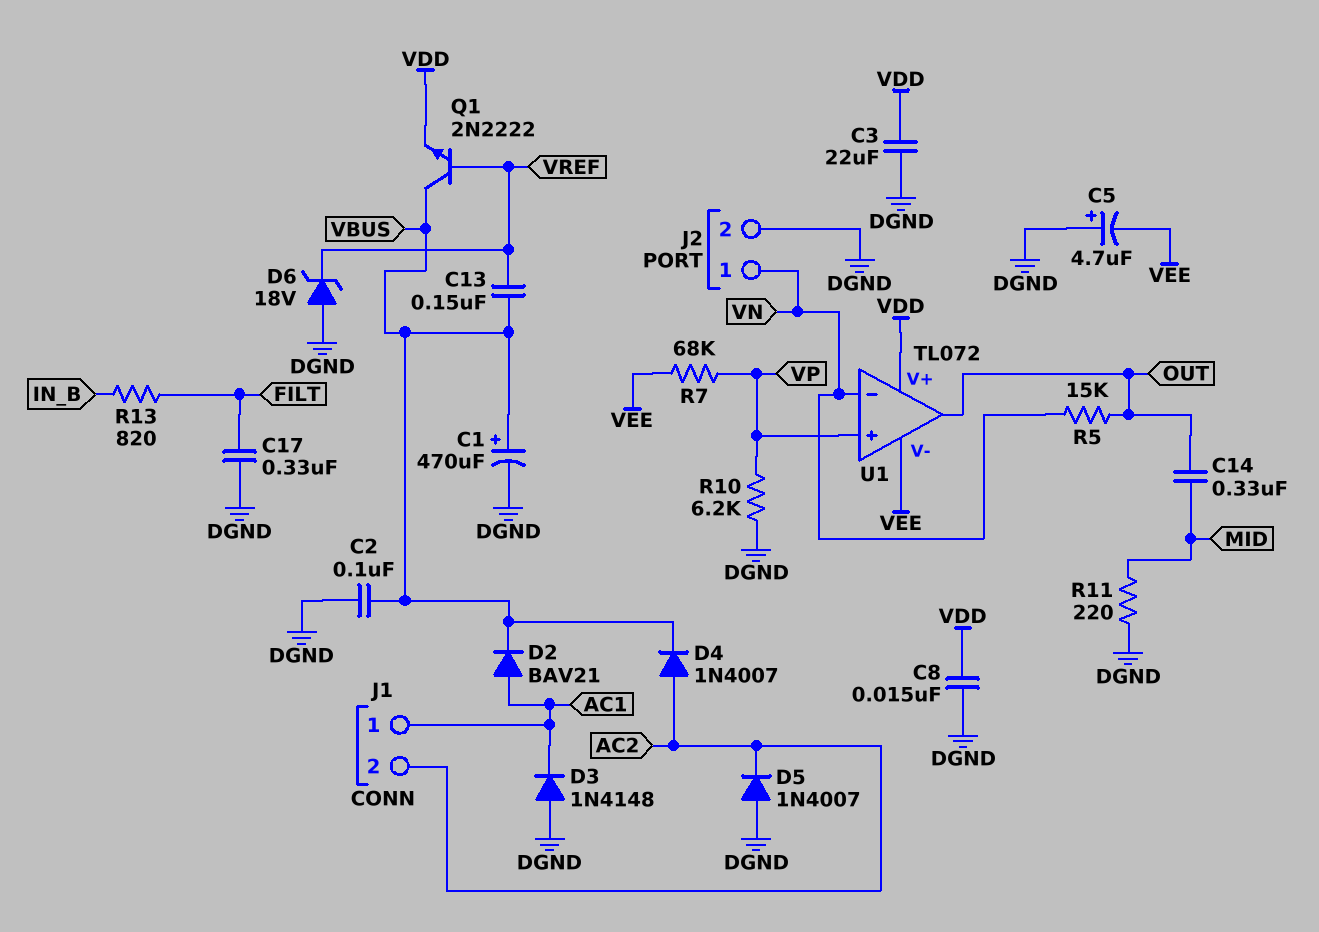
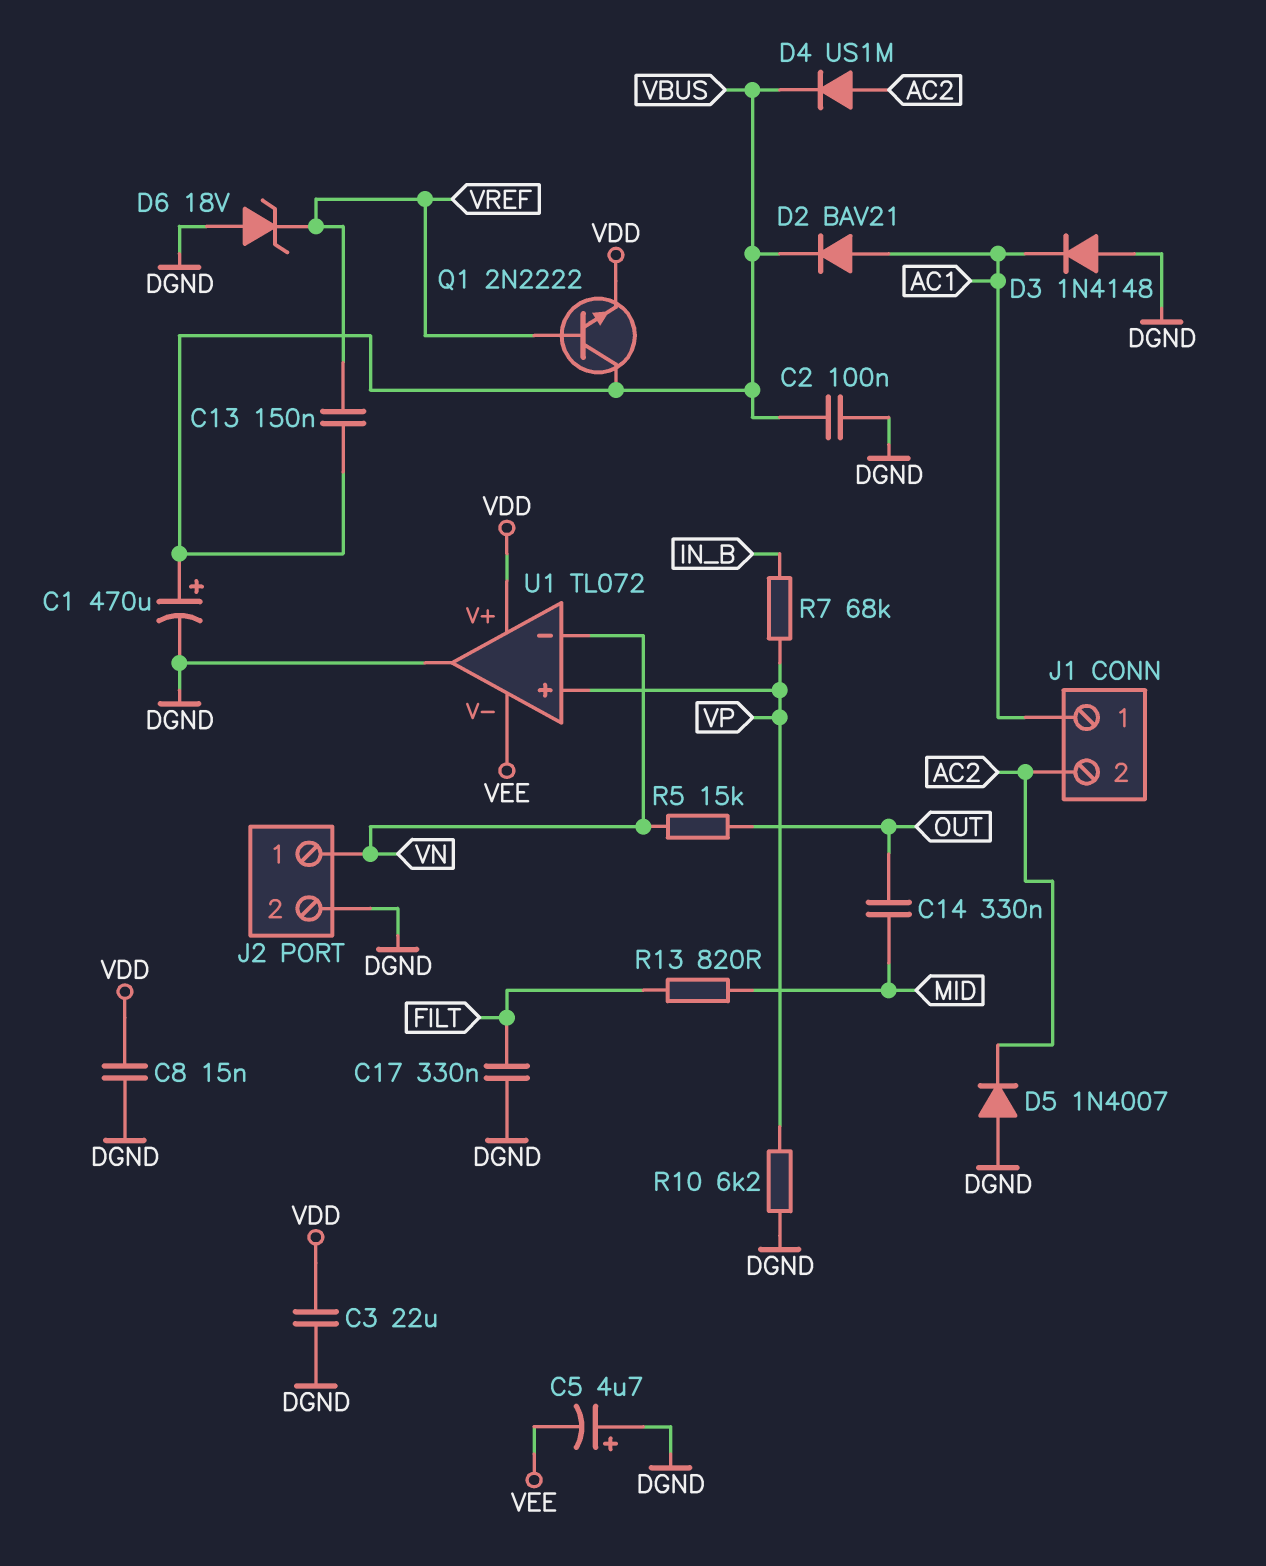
D4: diode 1N4007 (A AC2, K VBUS) -> diode US1M (A AC2, K VBUS)
R7: 68k (VEE, VP) -> 68k (IN_B, VP)
R11: 220 (DGND, MID) -> none
R13: 820 (FILT, IN_B) -> 820 (FILT, MID)
U1 pin out: OUT -> DGND

